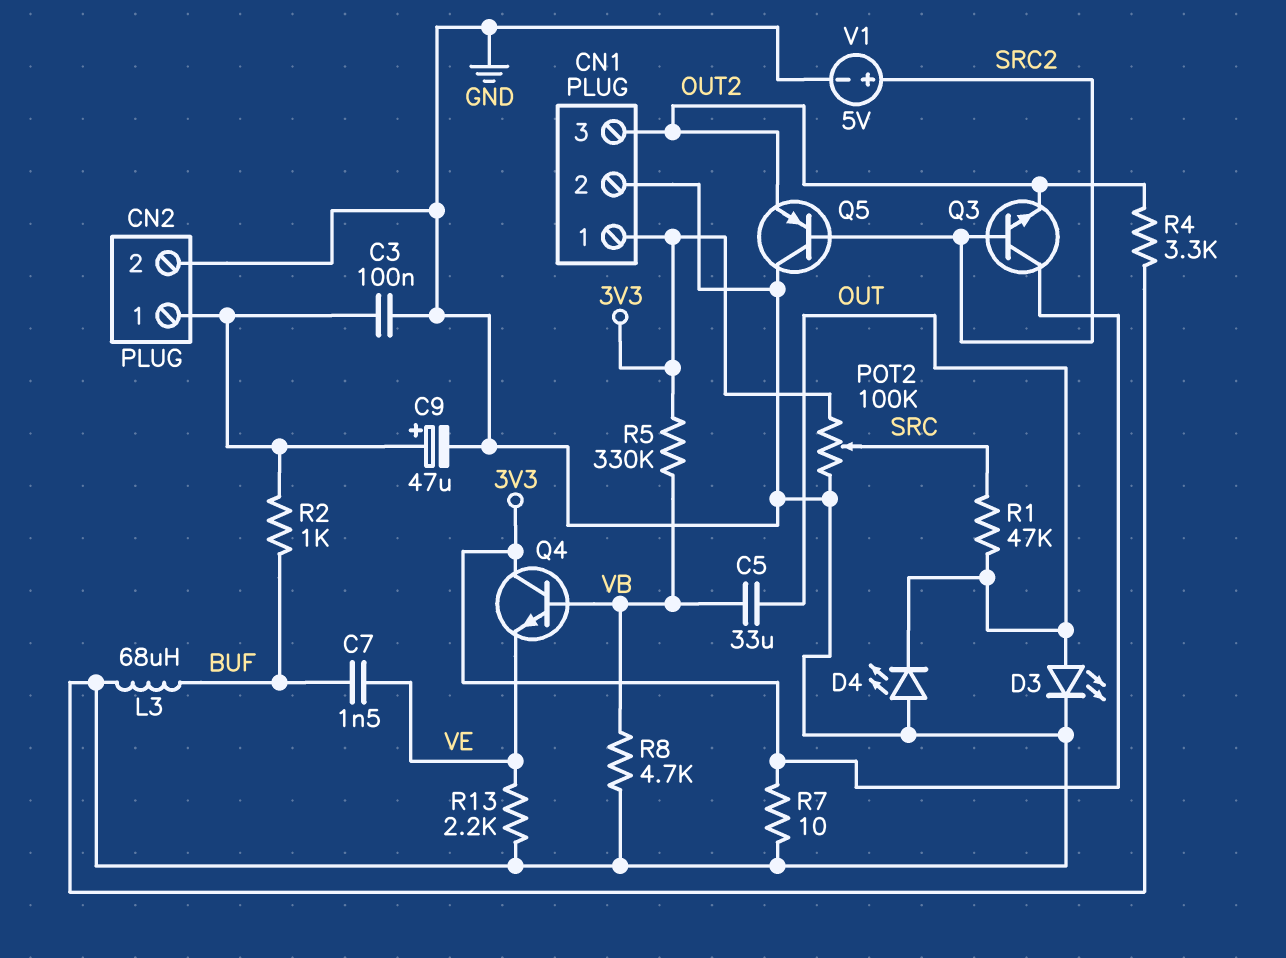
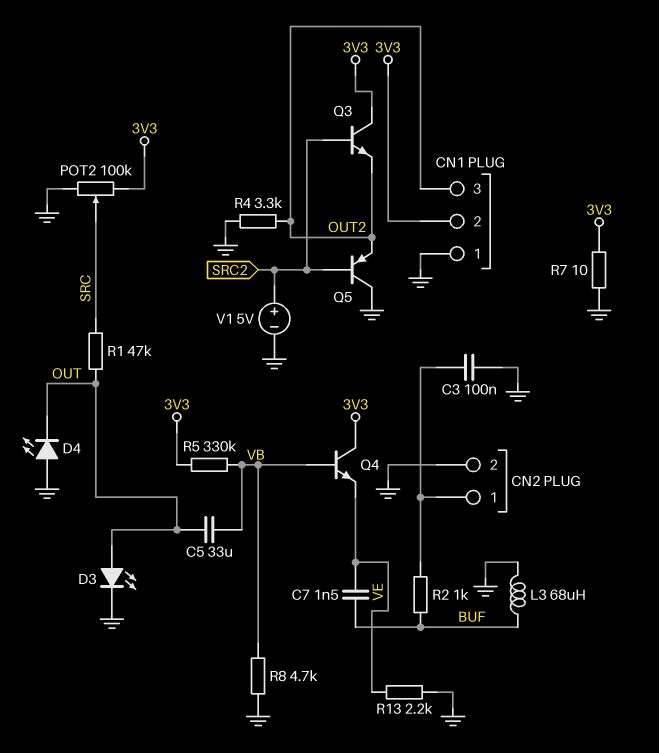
C9: 47uF (plus CN2/1, minus GND) -> none
CN1 pin 1: 3V3 -> GND
CN1 pin 2: GND -> 3V3

